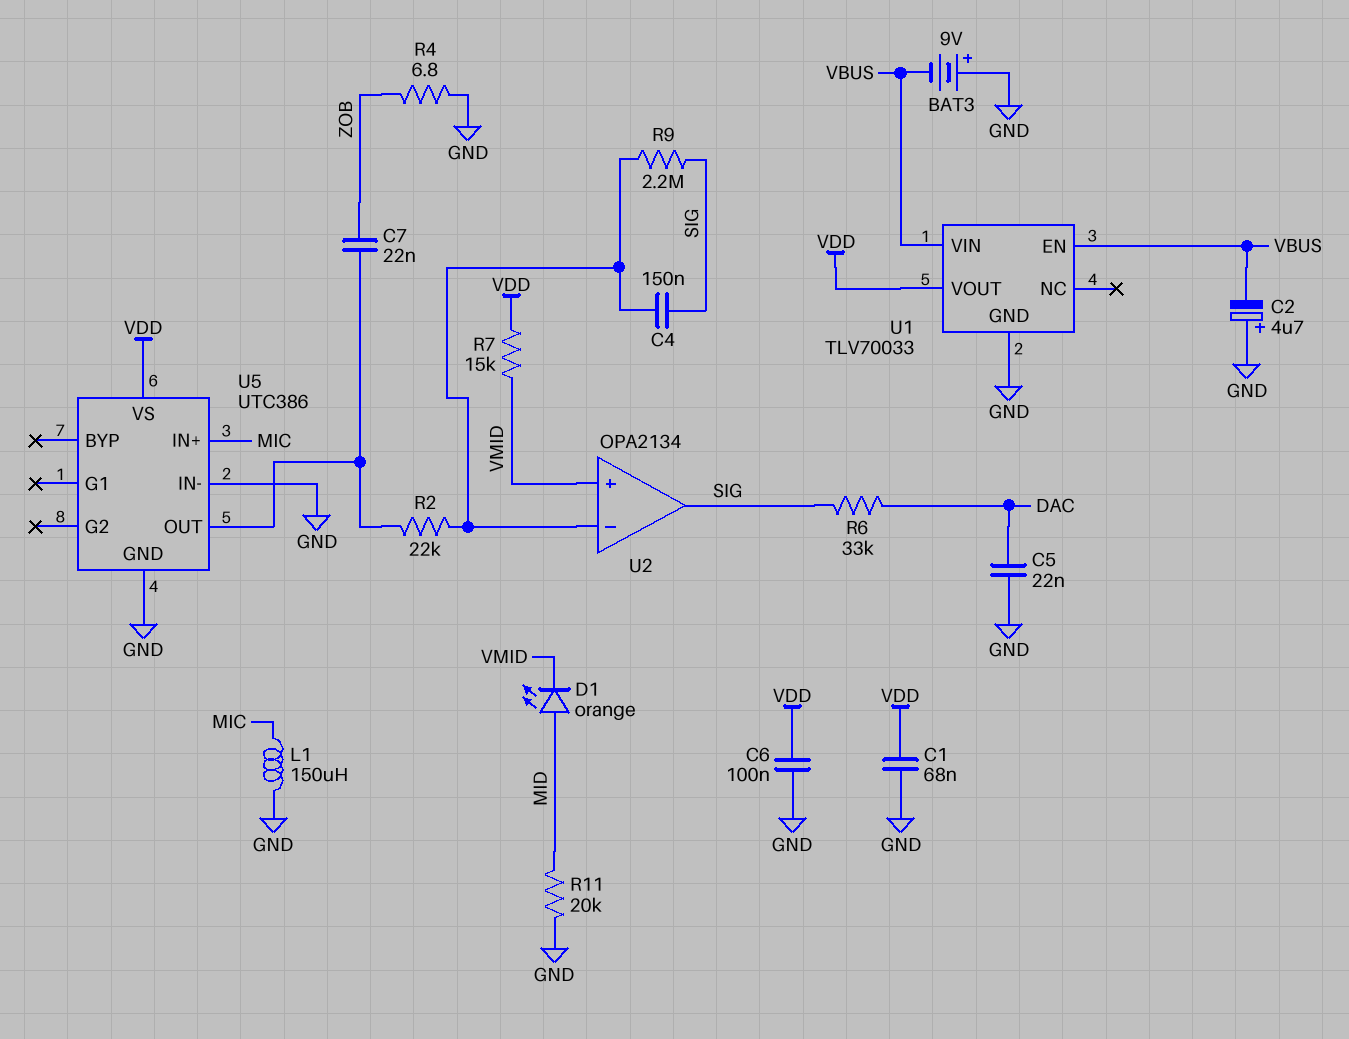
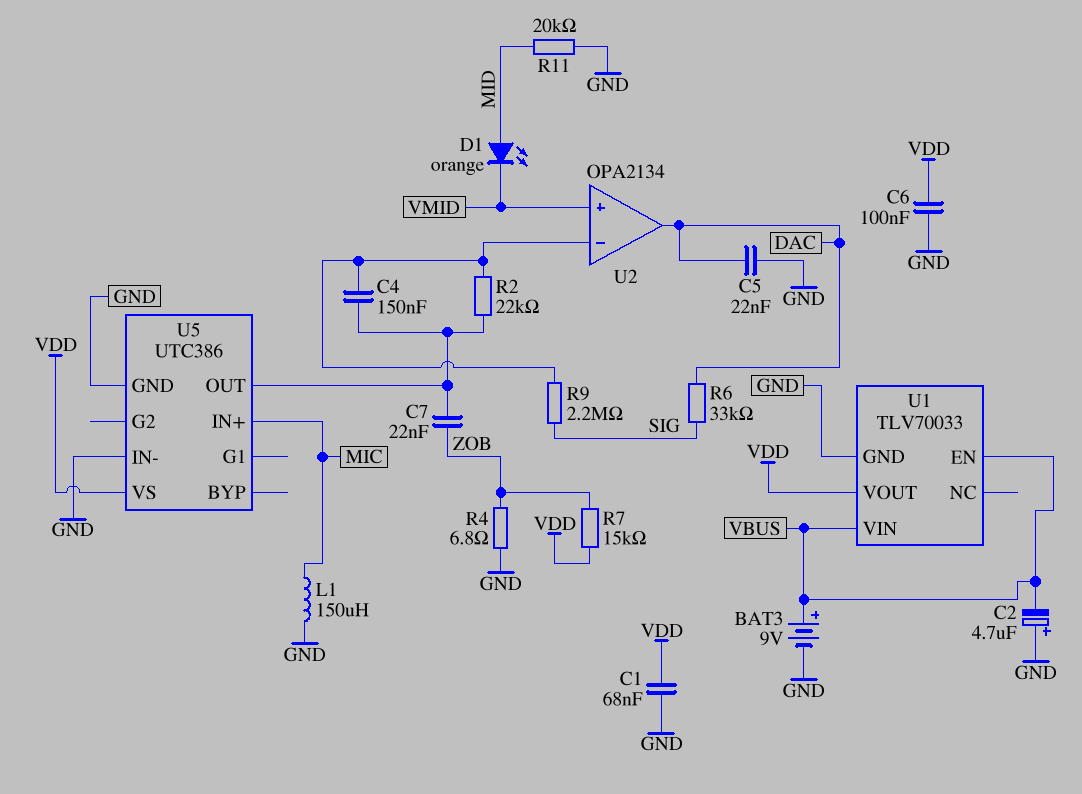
BAT3: 9V (plus GND, minus VBUS) -> 9V (plus VBUS, minus GND)
C4: 150nF (SIG, U2/in-) -> 150nF (U2/in-, U5/OUT)
R7: 15k (VDD, VMID) -> 15k (VDD, ZOB)
U2 pin out: SIG -> DAC

